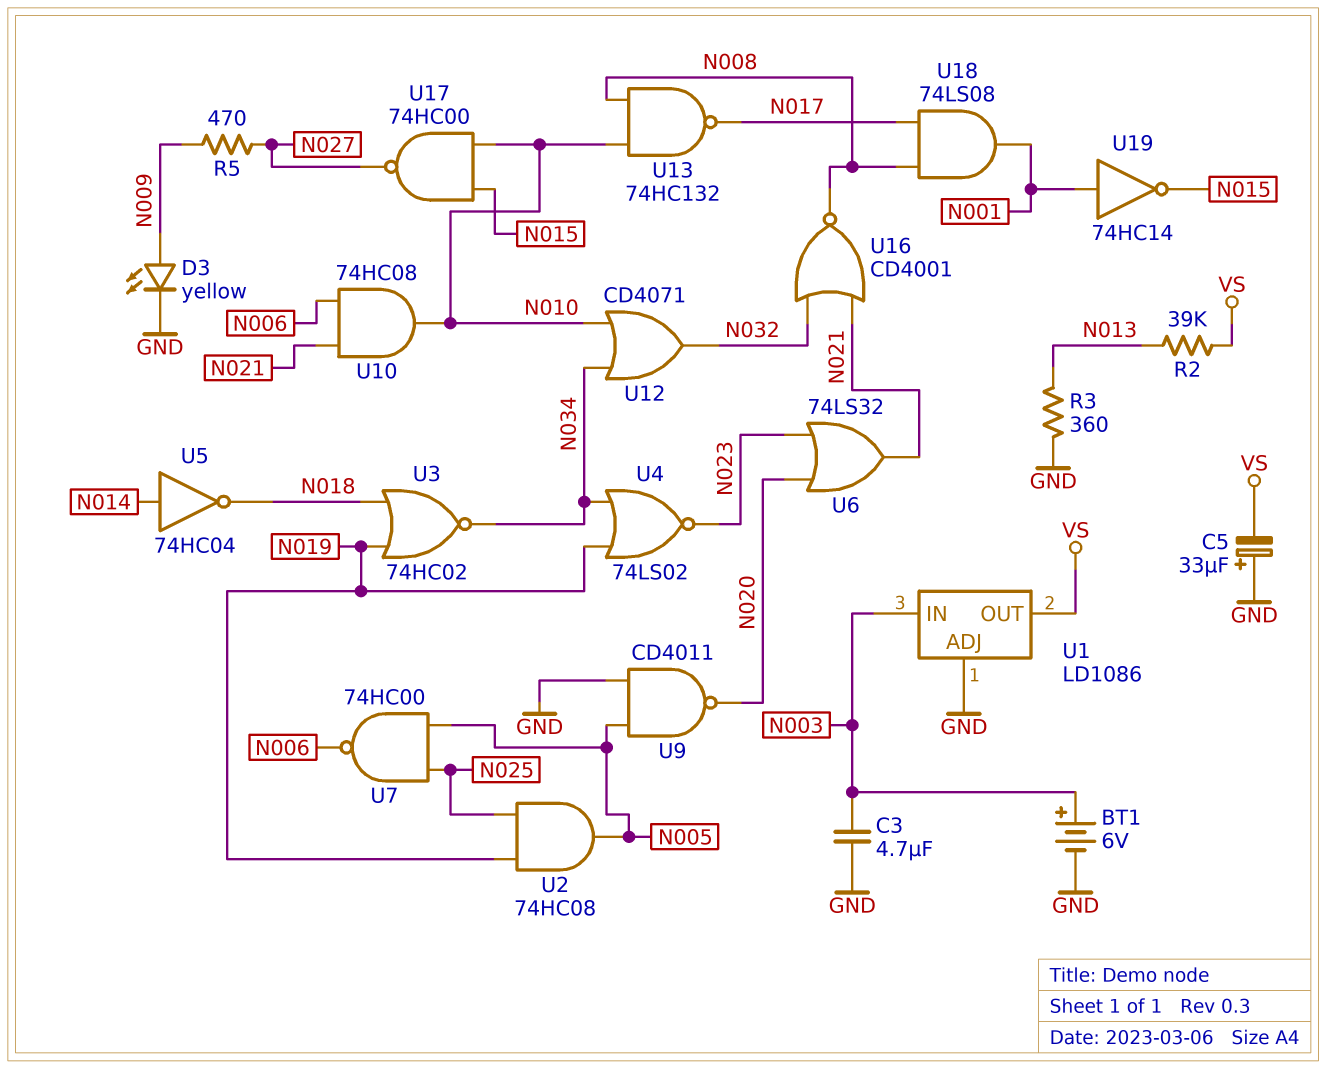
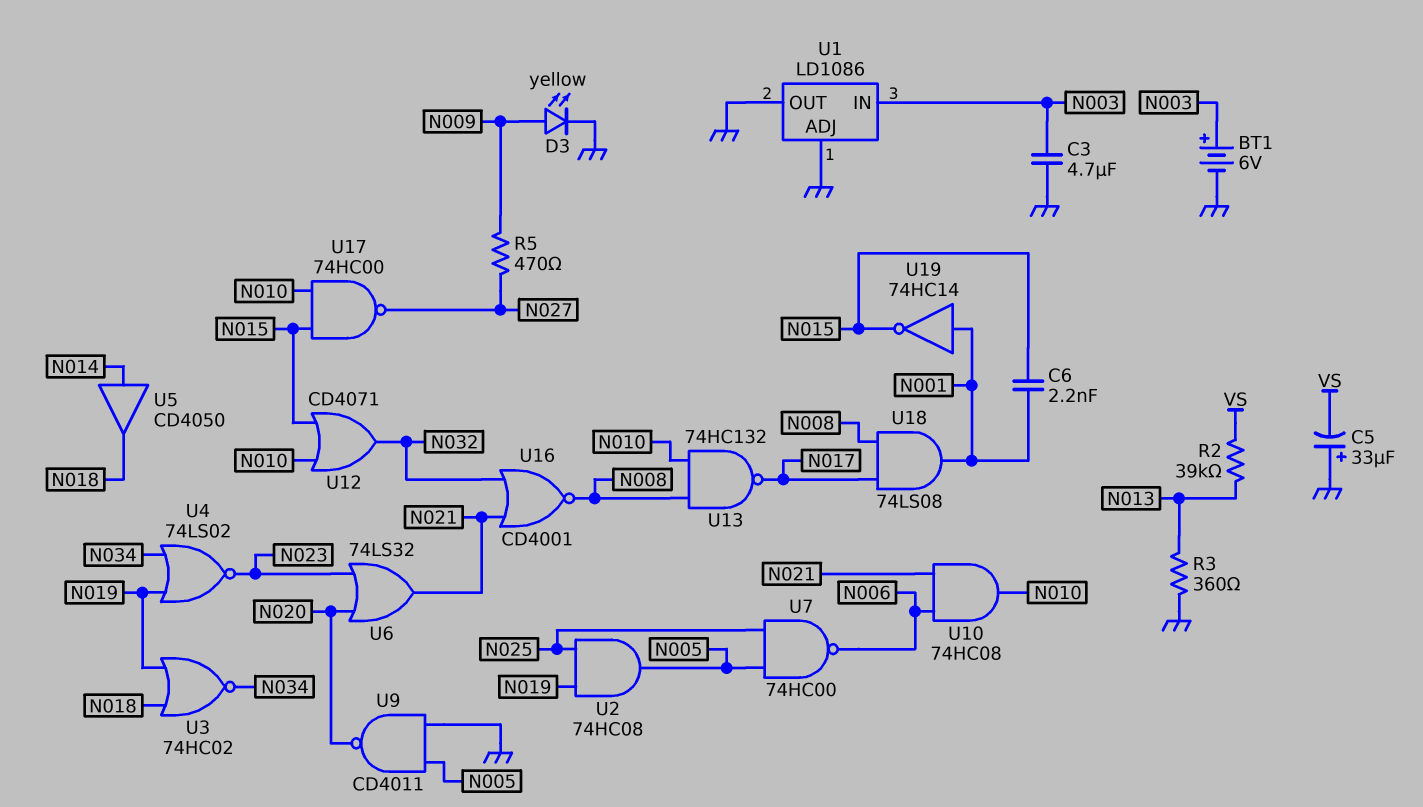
C6: none -> 2.2nF (N001, N015)
U1 pin OUT: VS -> GND
U5: NOT 74HC04 (in N014, out N018) -> buffer CD4050 (in N014, out N018)
U12: OR CD4071 (in N010, in N034, out N032) -> OR CD4071 (in N010, in N015, out N032)

